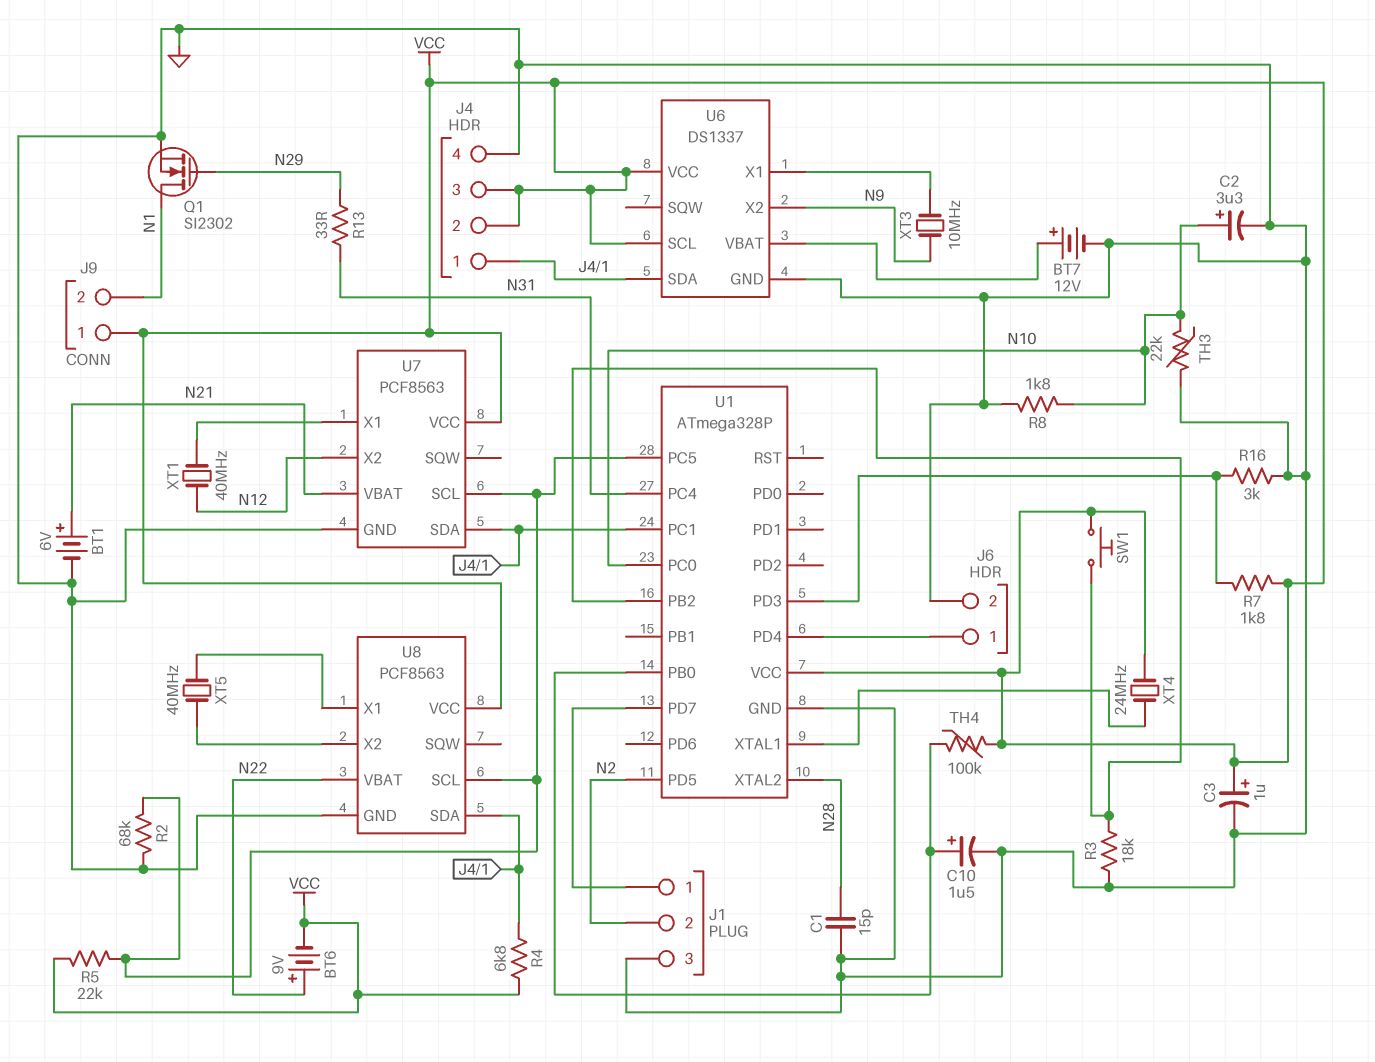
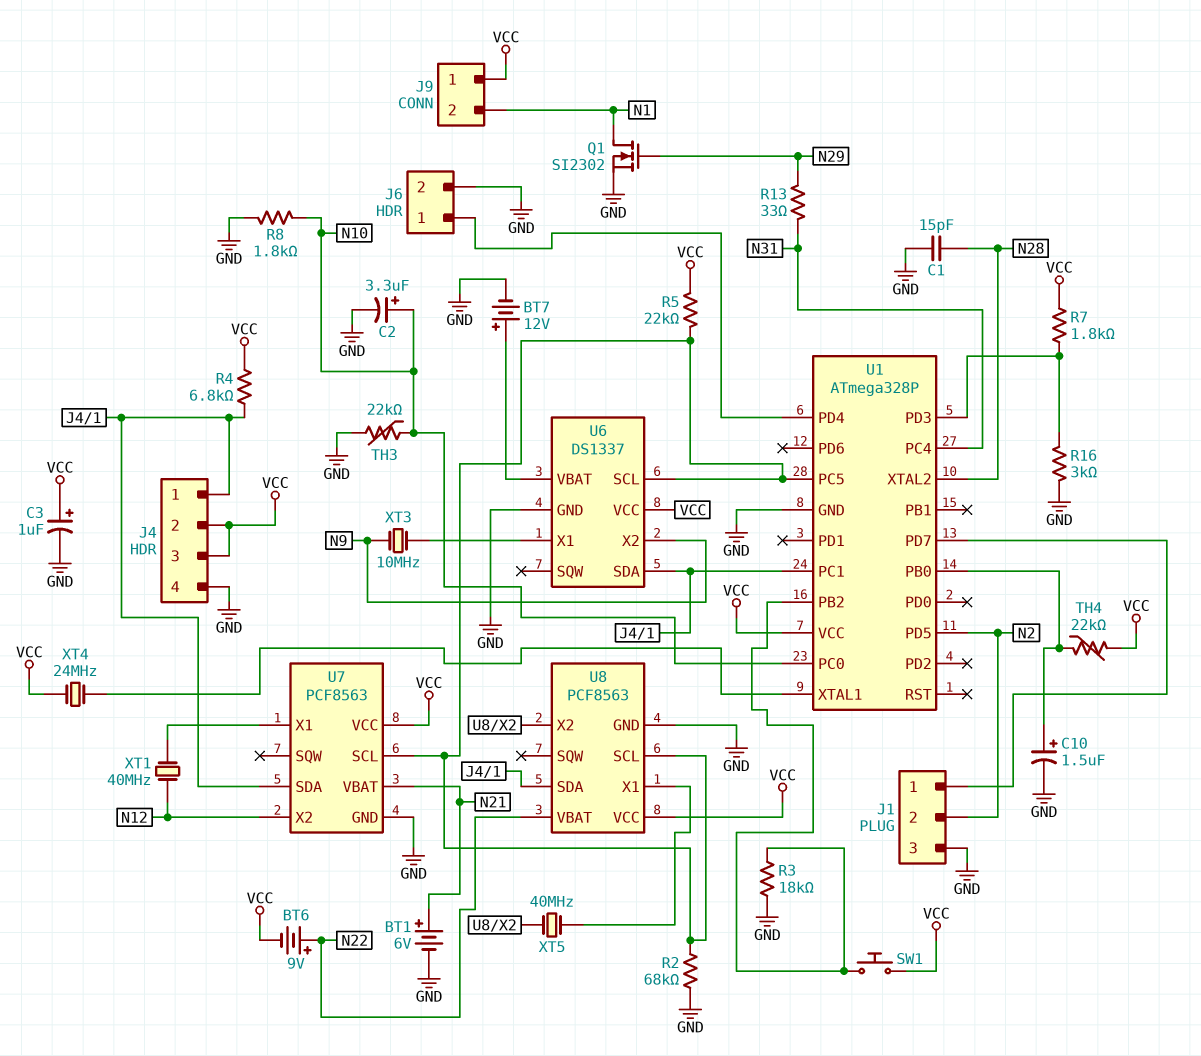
TH4: 100k (U1/PB0, VCC) -> 22k (U1/PB0, VCC)
U6 pin SCL: VCC -> U1/PC5

